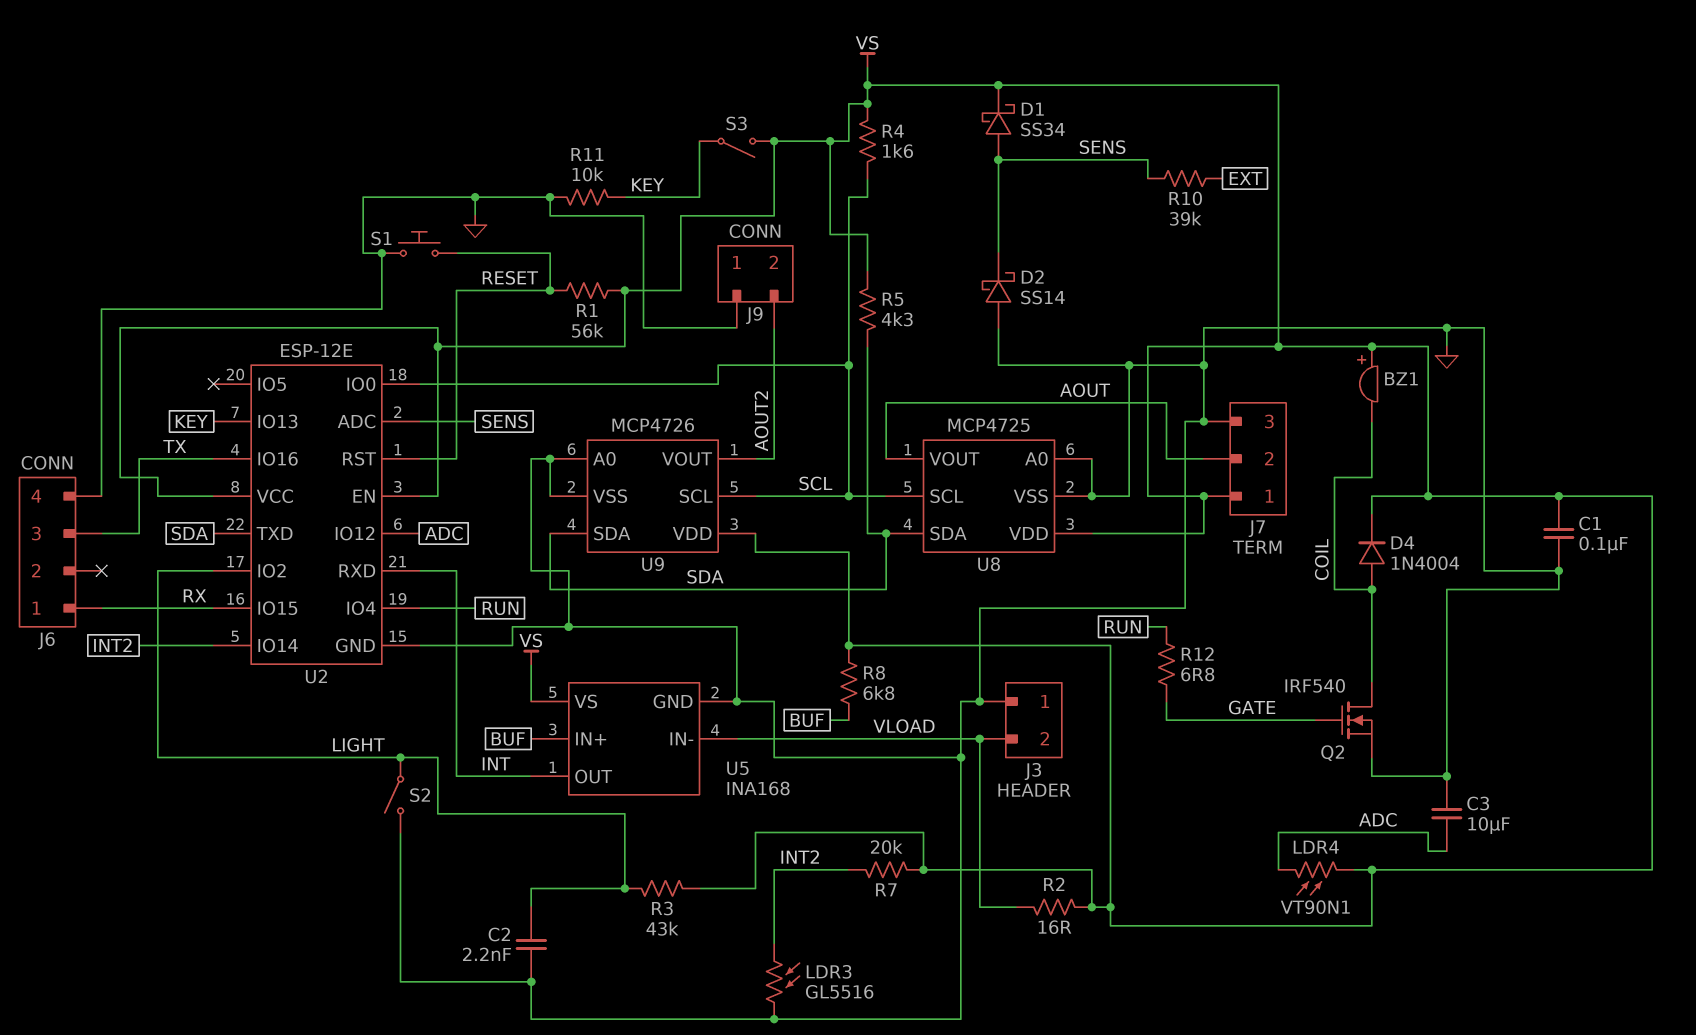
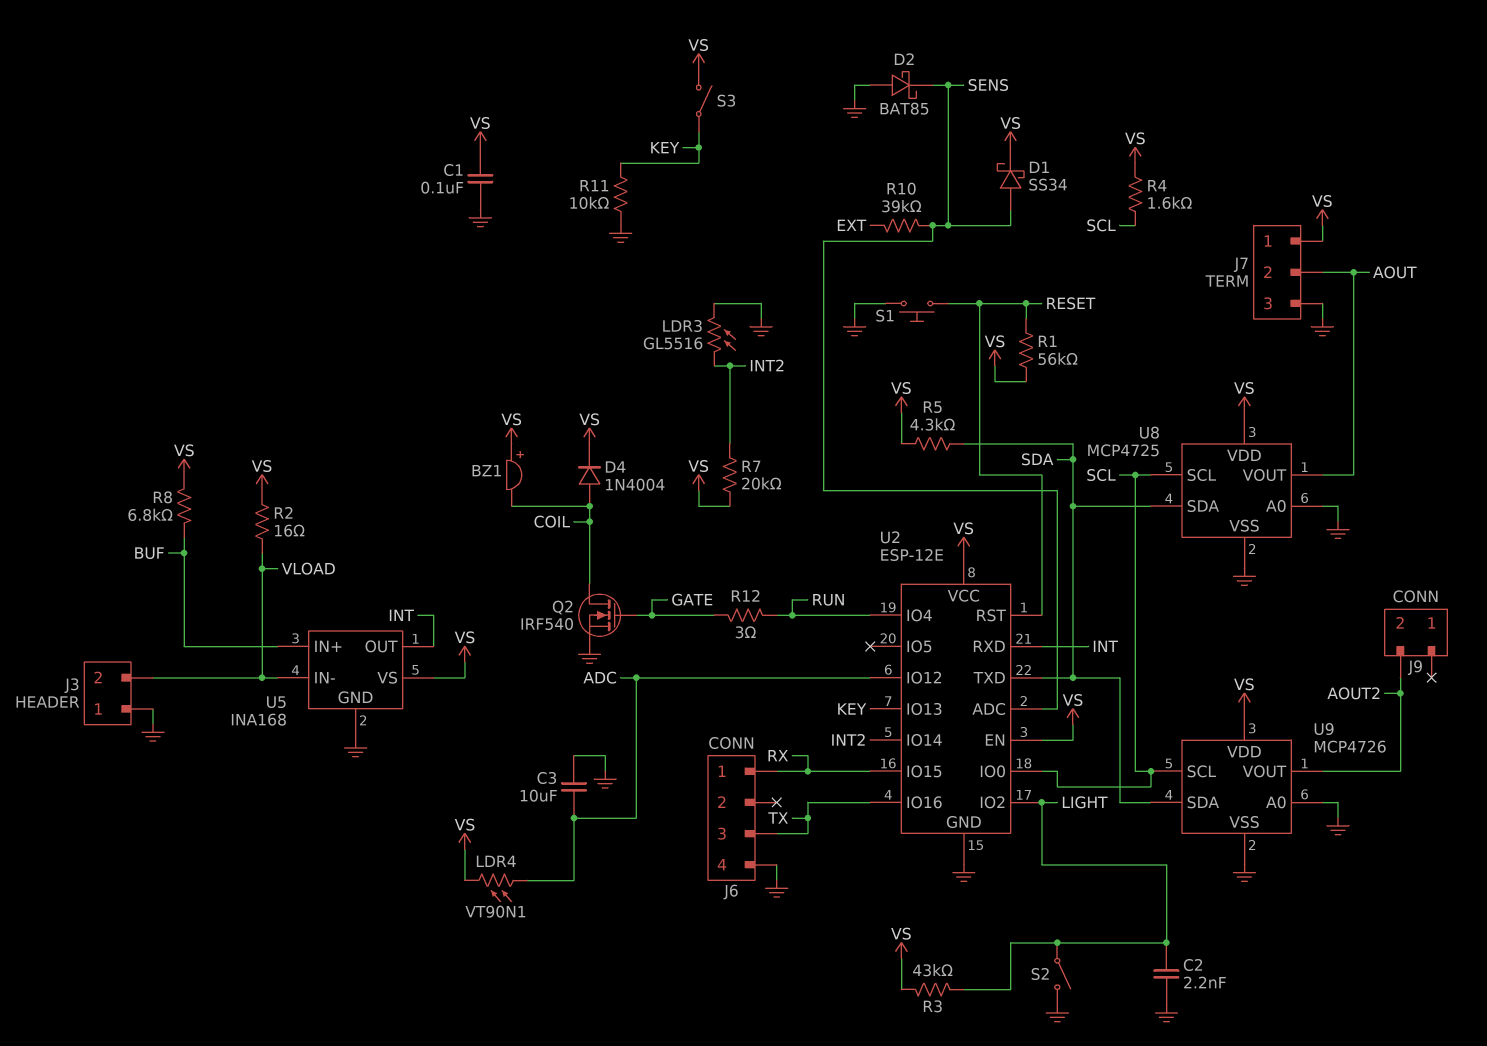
D2: schottky SS14 (A GND, K SENS) -> schottky BAT85 (A GND, K SENS)
J9 pin 1: GND -> none
R12: 6.8 (GATE, RUN) -> 3 (GATE, RUN)

